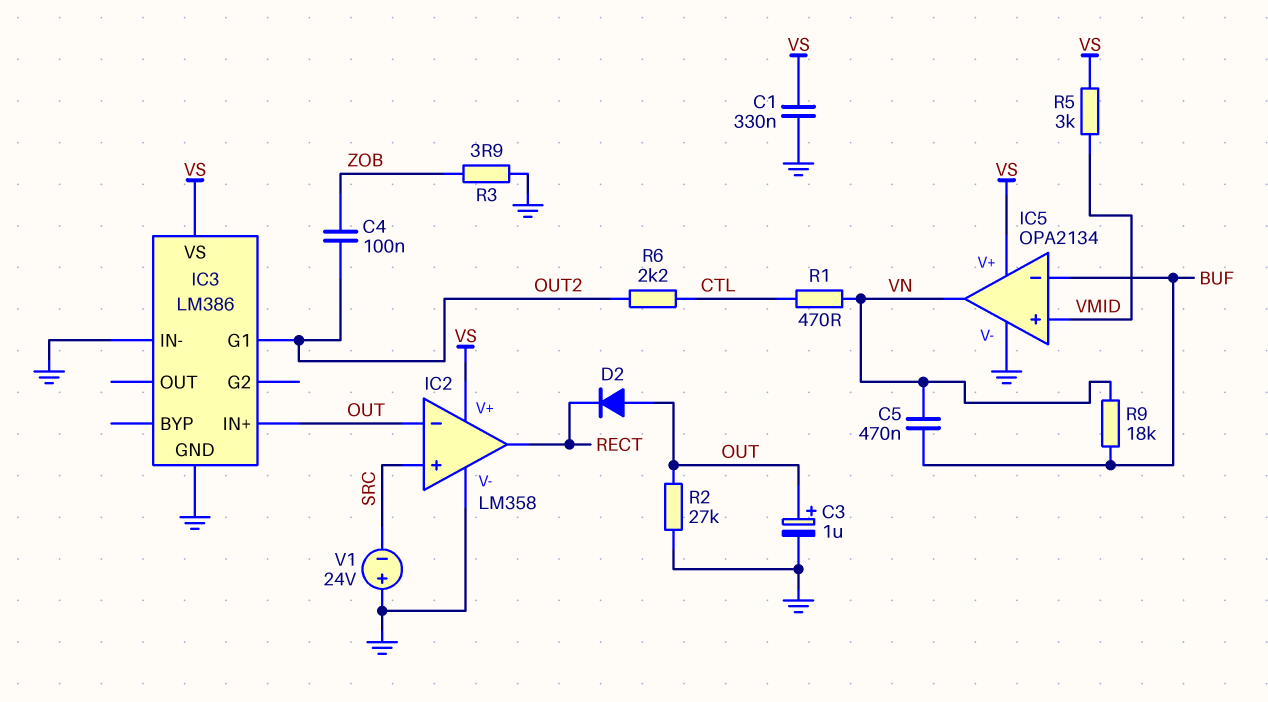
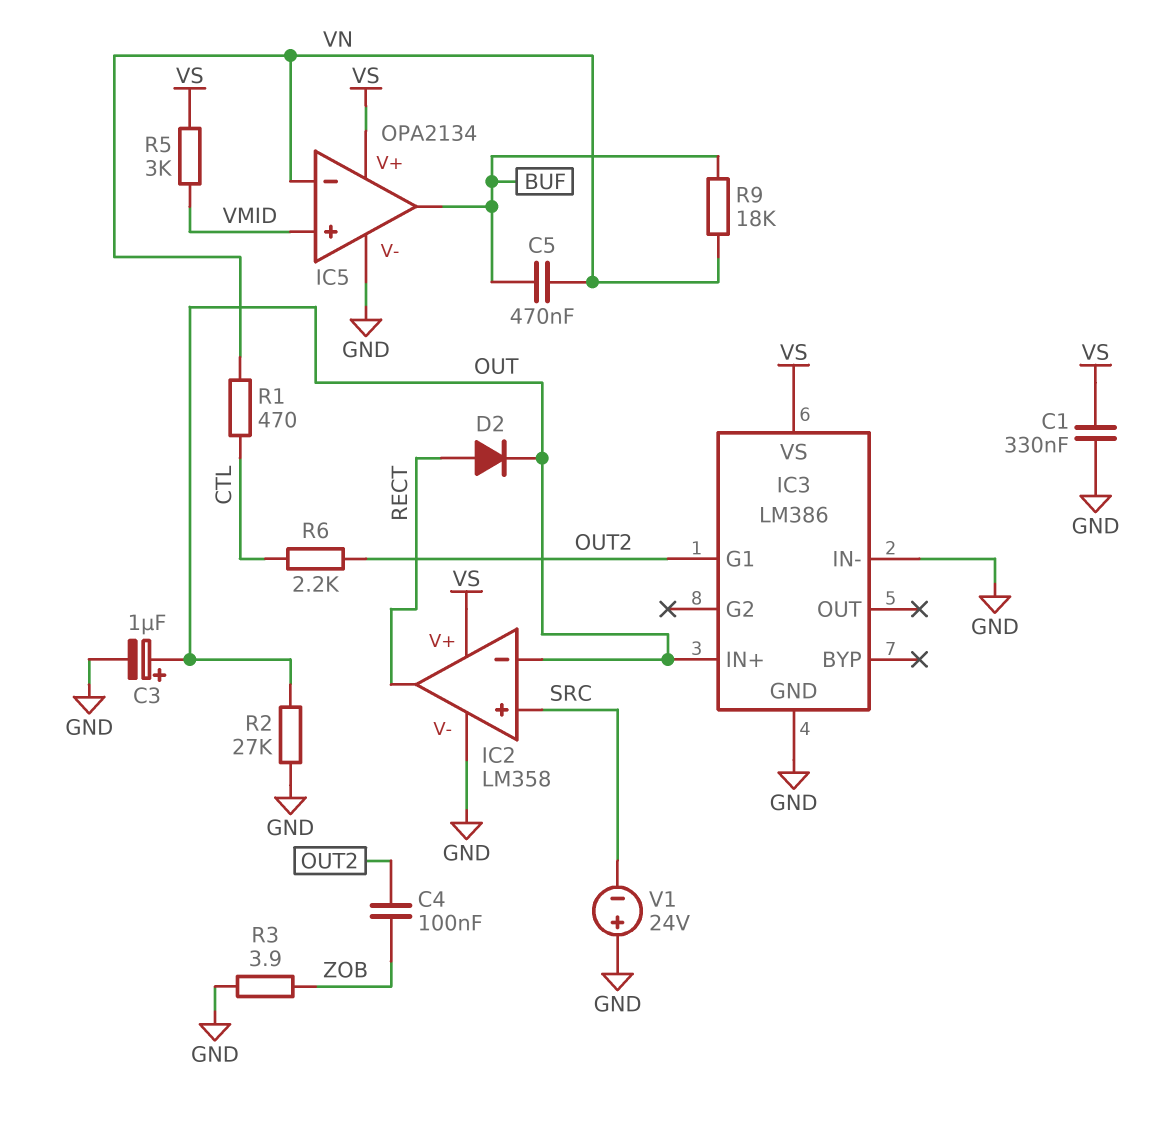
D2: diode (A OUT, K RECT) -> diode (A RECT, K OUT)
IC5 pin in-: BUF -> VN
IC5 pin out: VN -> BUF

